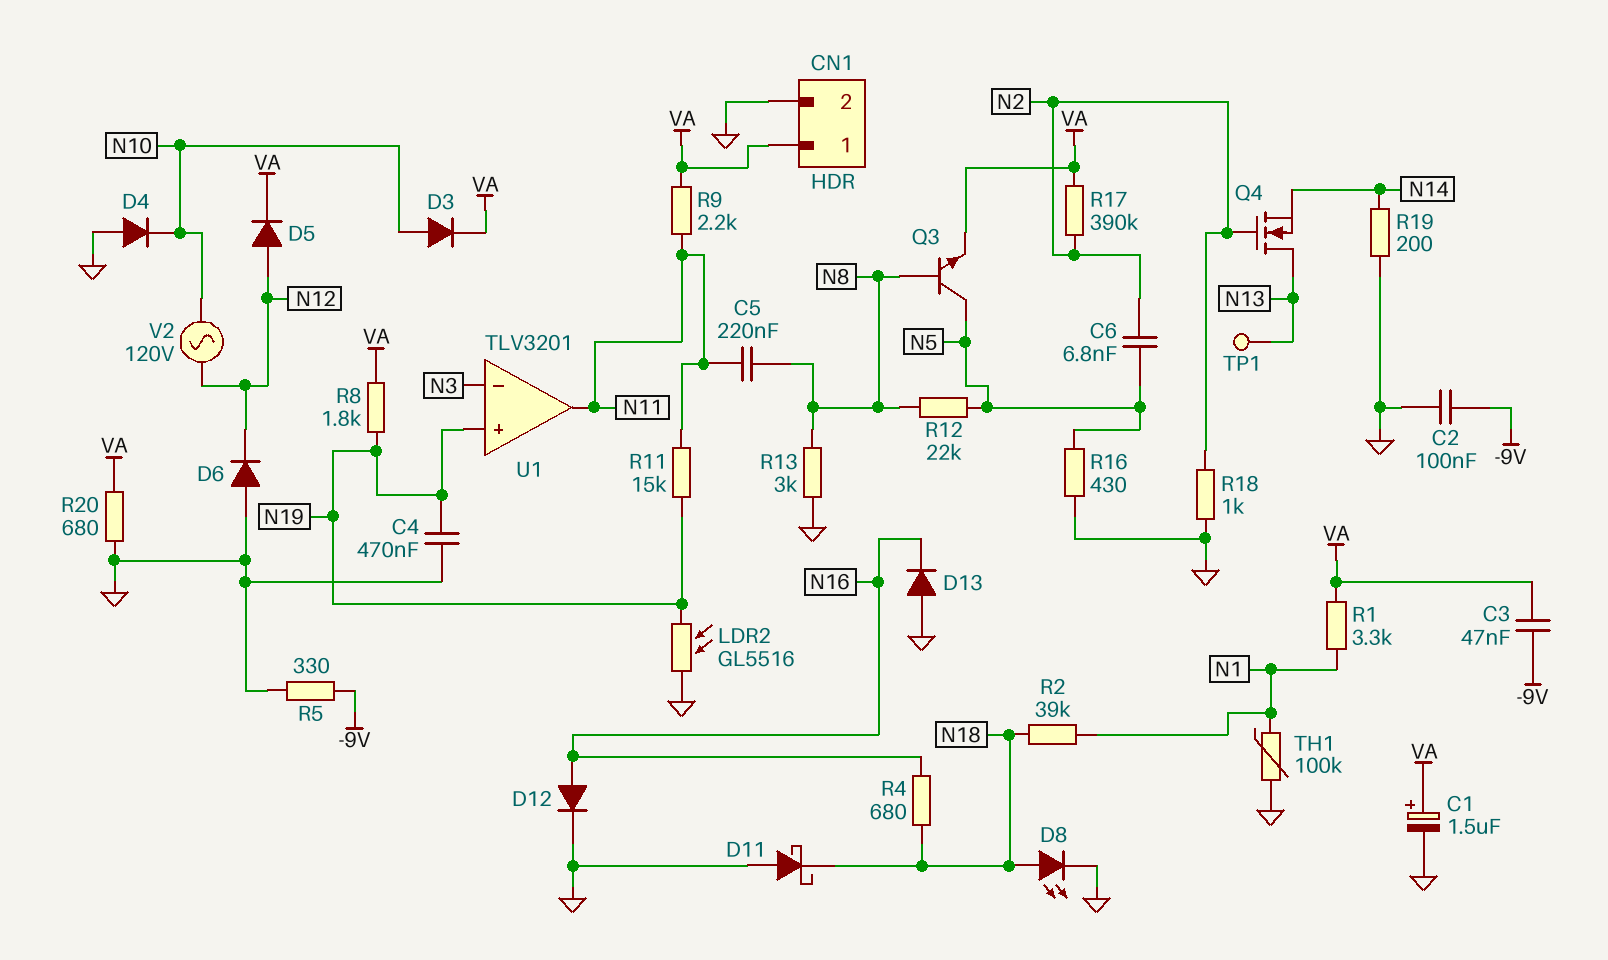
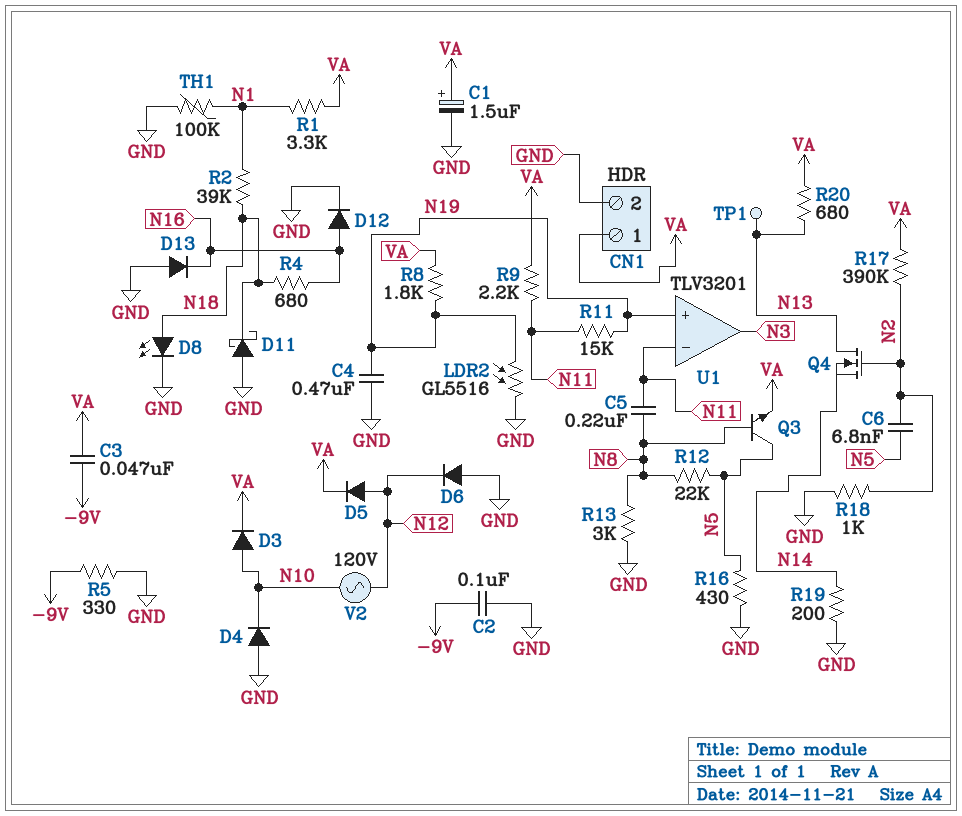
R20: 680 (GND, VA) -> 680 (N13, VA)
U1 pin in-: N3 -> N11
U1 pin out: N11 -> N3

